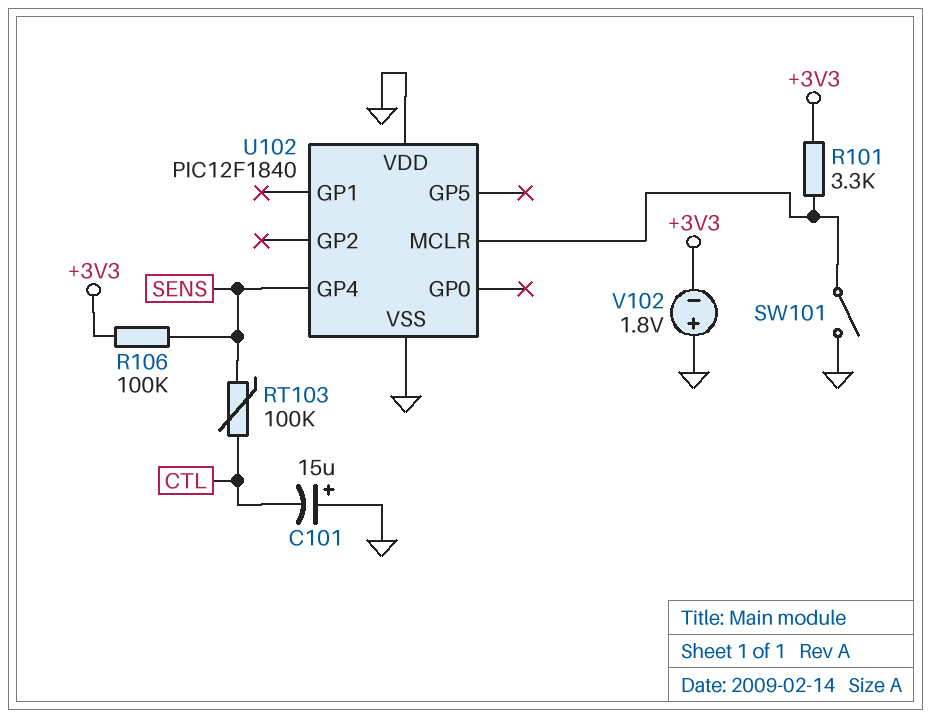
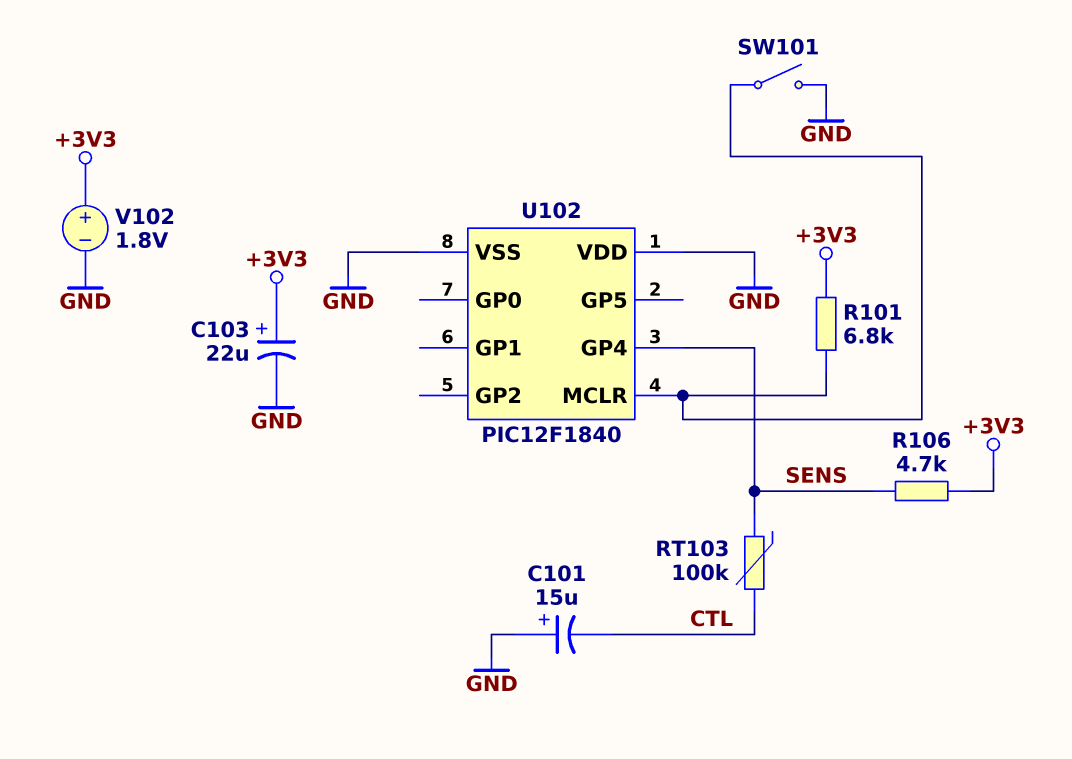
C103: none -> 22uF (plus +3V3, minus GND)
R101: 3.3k (+3V3, U102/MCLR) -> 6.8k (+3V3, U102/MCLR)
R106: 100k (+3V3, SENS) -> 4.7k (+3V3, SENS)
V102: 1.8V (plus GND, minus +3V3) -> 1.8V (plus +3V3, minus GND)

